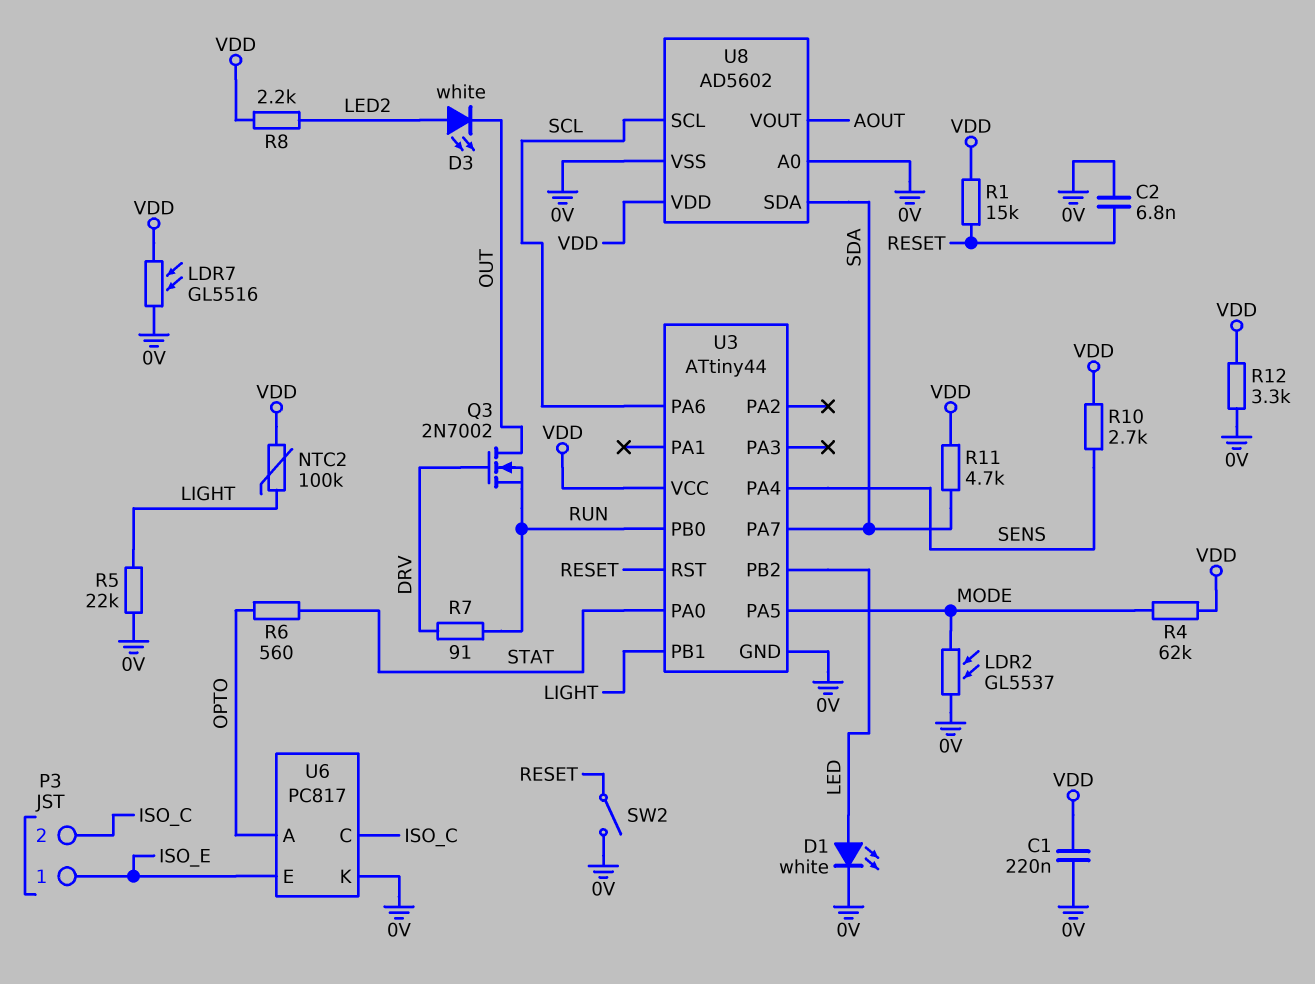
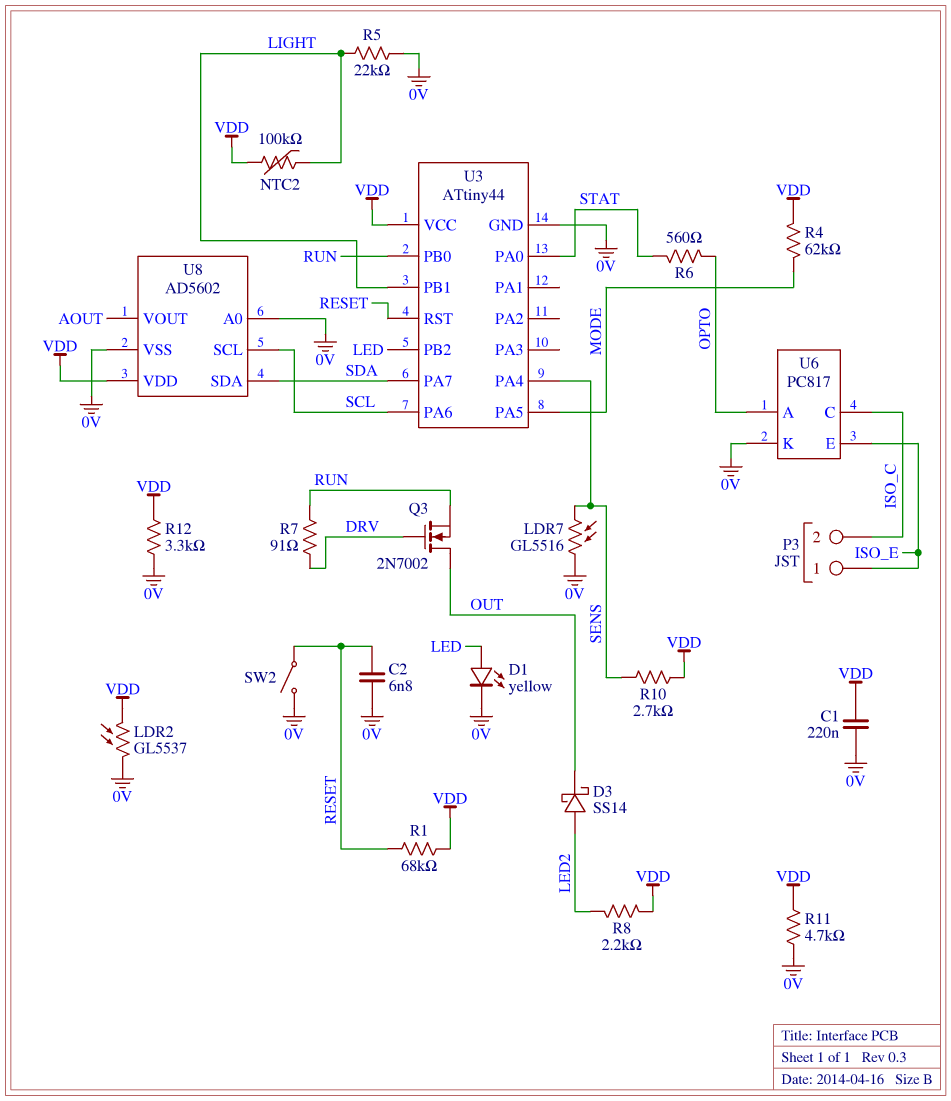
D1: LED white (A LED, K 0V) -> LED yellow (A LED, K 0V)
D3: LED white (A LED2, K OUT) -> schottky SS14 (A LED2, K OUT)
LDR2: GL5537 (0V, MODE) -> GL5537 (0V, VDD)
LDR7: GL5516 (0V, VDD) -> GL5516 (0V, SENS)
R1: 15k (RESET, VDD) -> 68k (RESET, VDD)
R11: 4.7k (SDA, VDD) -> 4.7k (0V, VDD)

